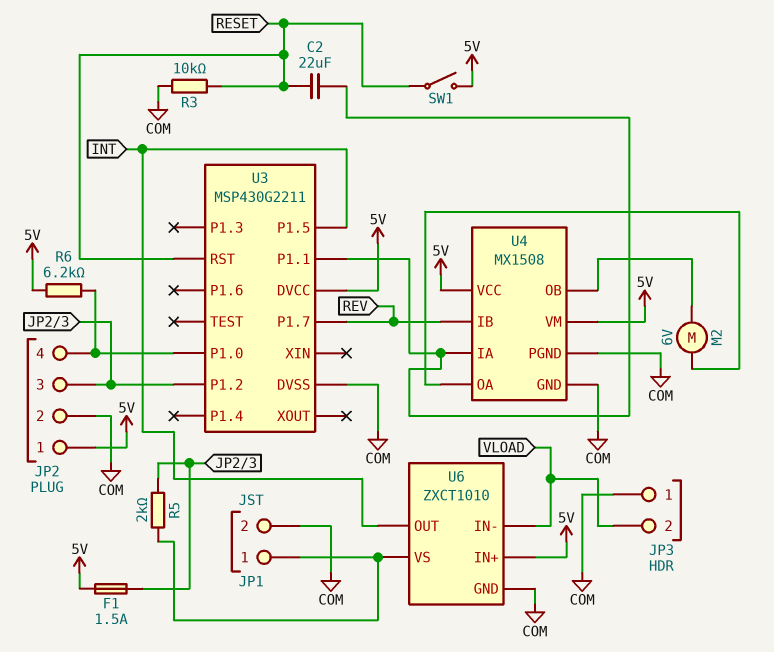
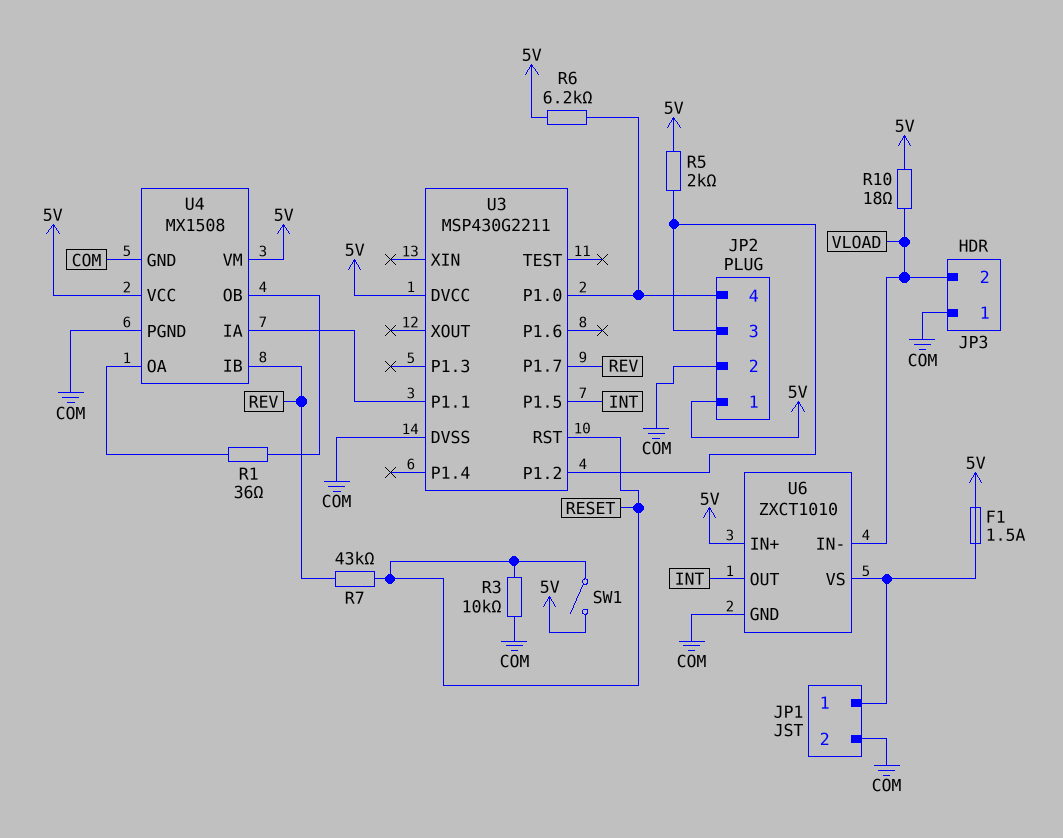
C2: 22uF (RESET, U3/P1.1) -> none
F1: 1.5A (5V, JP2/3) -> 1.5A (5V, JP1/1)
M2: motor 6V (U4/OA, U4/OB) -> none
R1: none -> 36 (U4/OA, U4/OB)
R5: 2k (JP1/1, JP2/3) -> 2k (5V, JP2/3)
R7: none -> 43k (RESET, REV)
R10: none -> 18 (5V, VLOAD)

